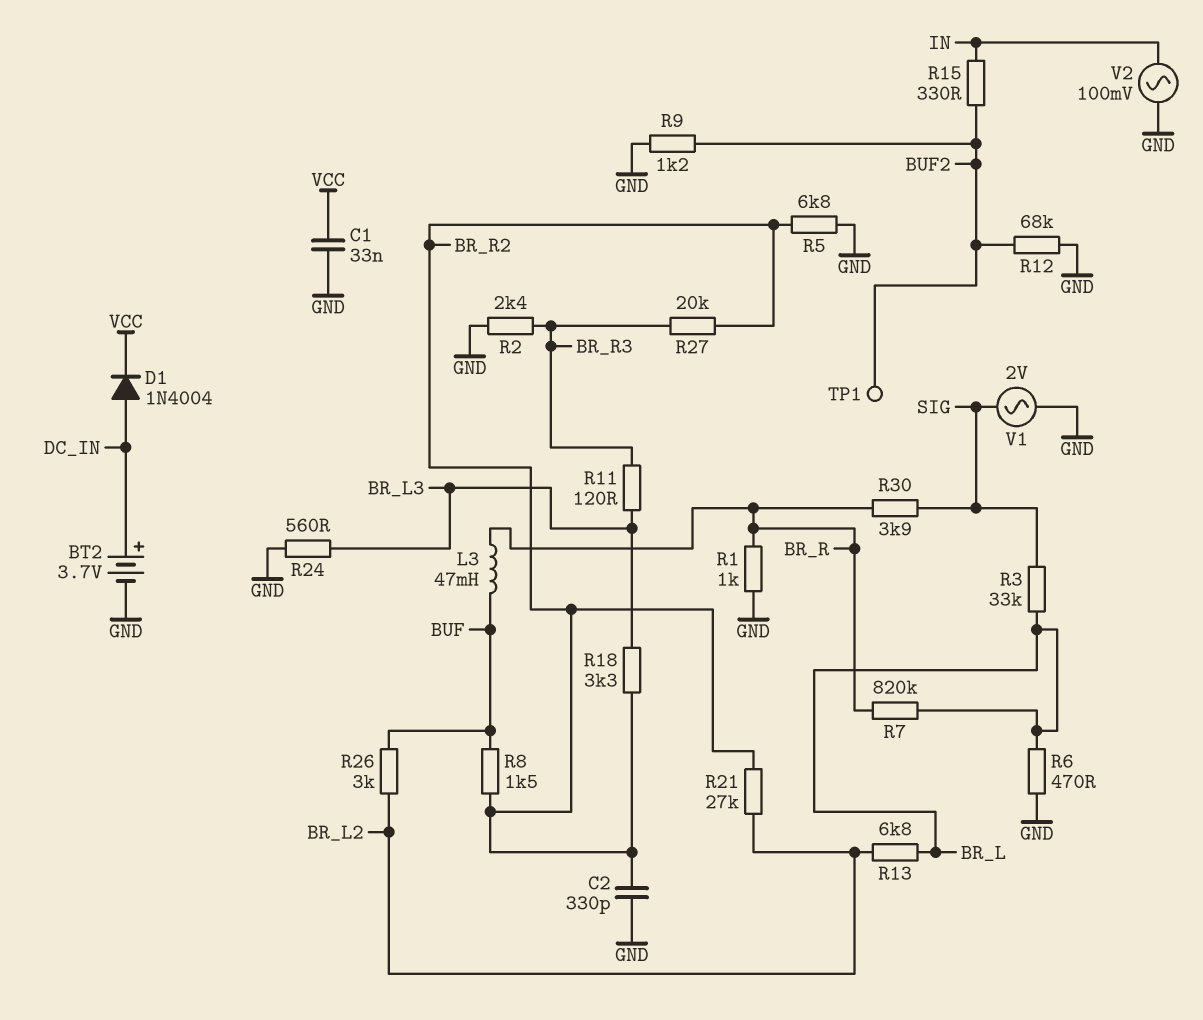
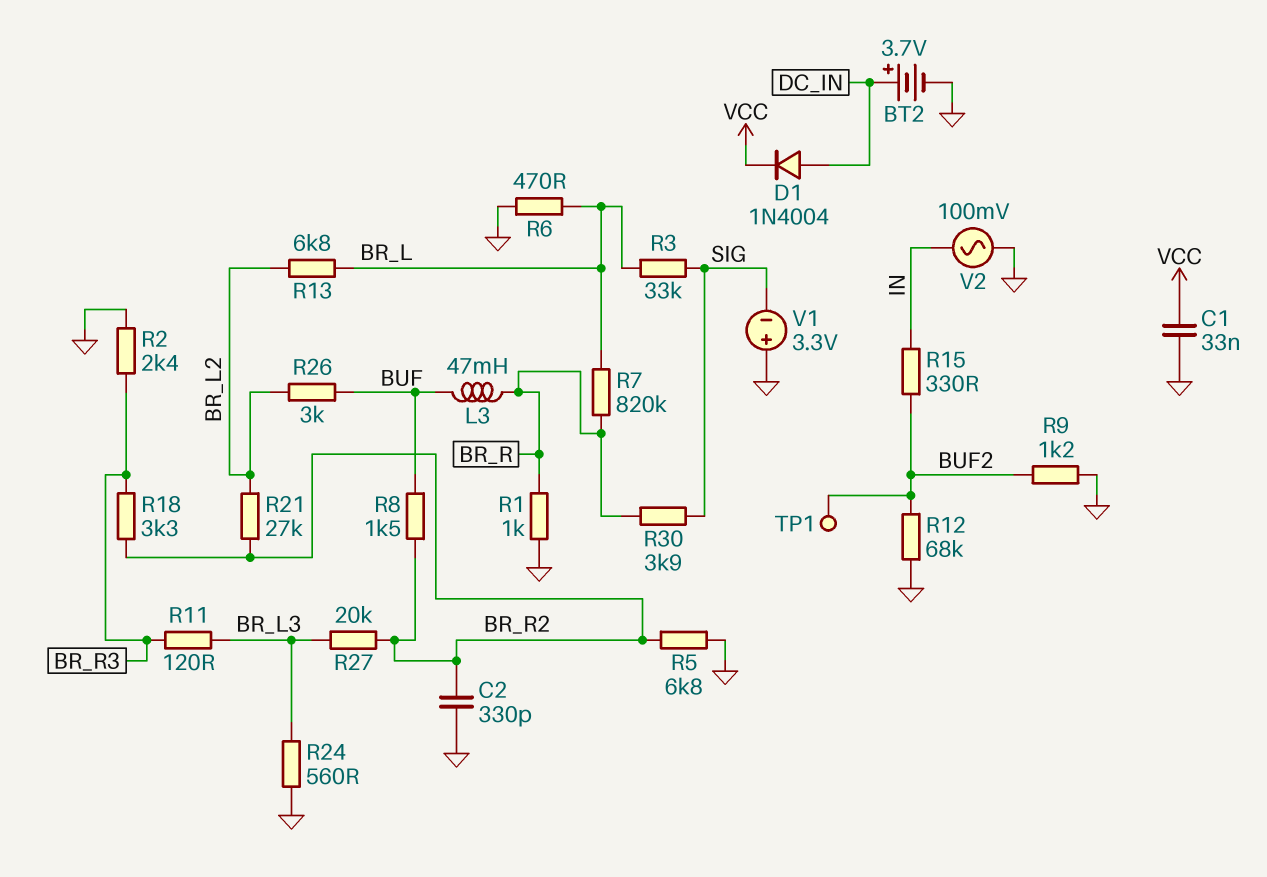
R18: 3.3k (BR_L3, BR_R2) -> 3.3k (BR_R2, BR_R3)
R27: 20k (BR_R2, BR_R3) -> 20k (BR_L3, BR_R2)
V1: AC 2V (GND, SIG) -> 3.3V (plus GND, minus SIG)

